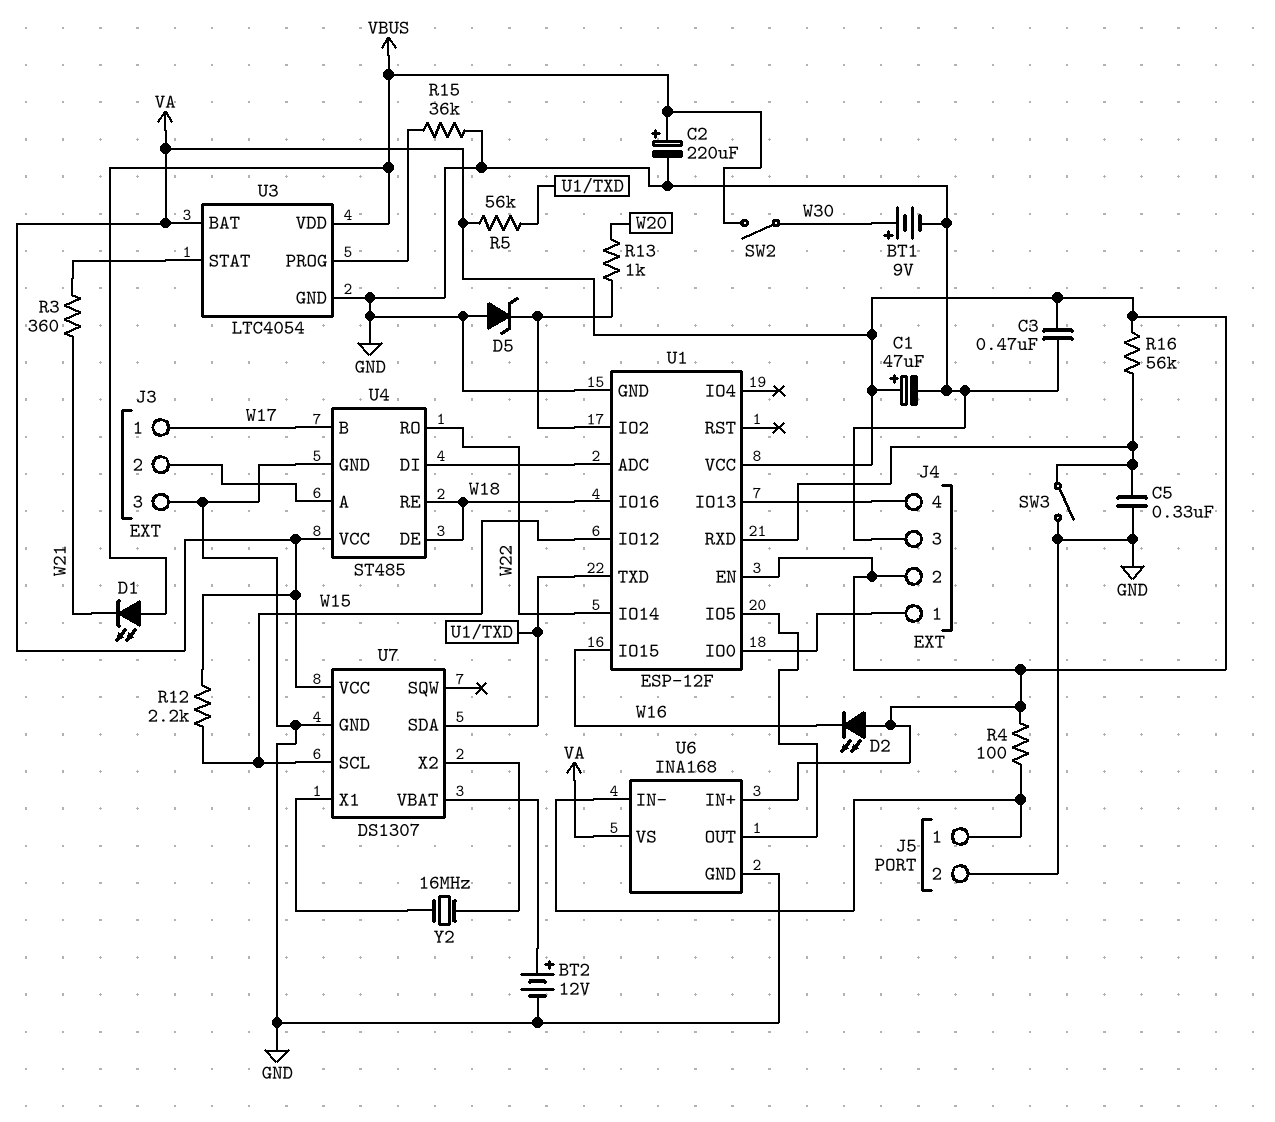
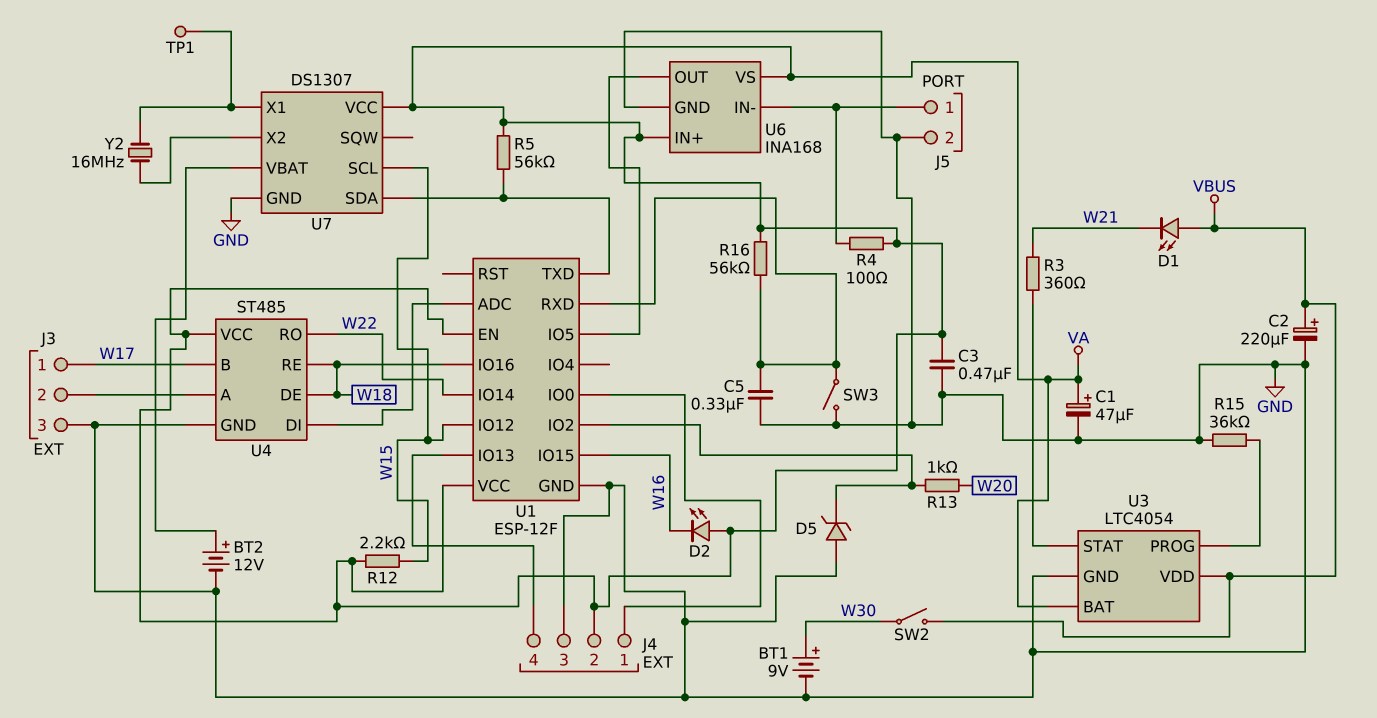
TP1: none -> test point (U7/X1)

